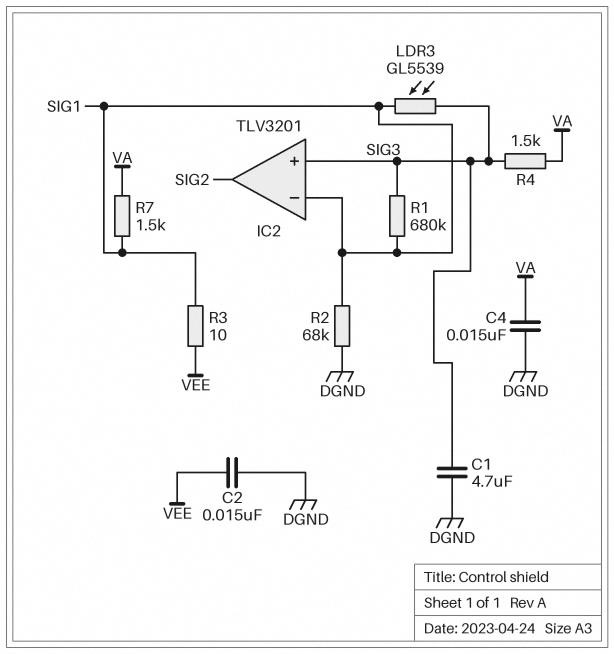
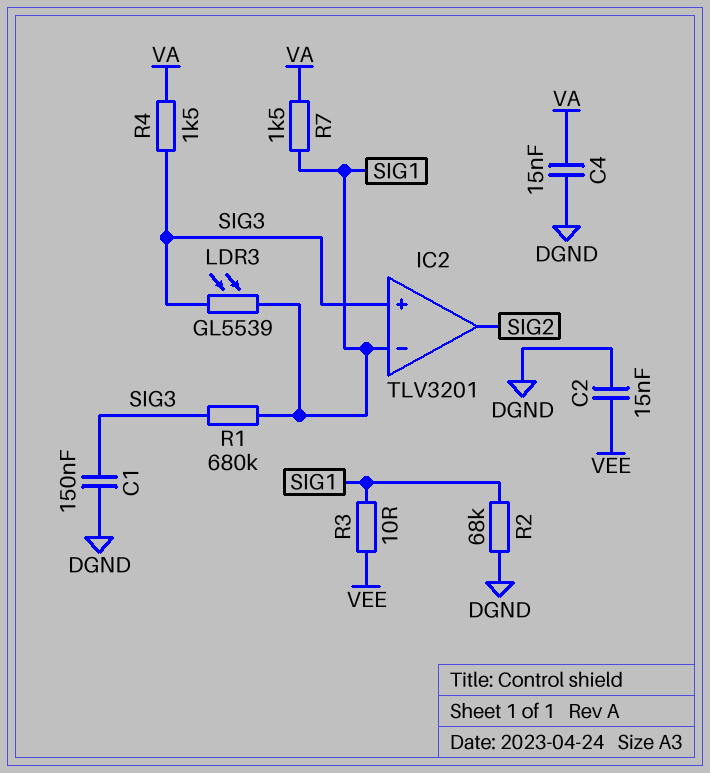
C1: 4.7uF (DGND, SIG3) -> 150nF (DGND, SIG3)

